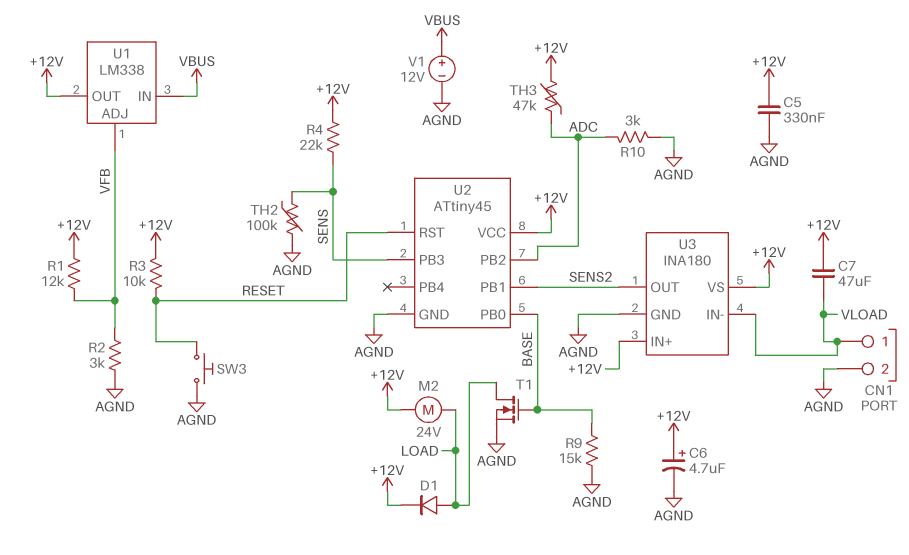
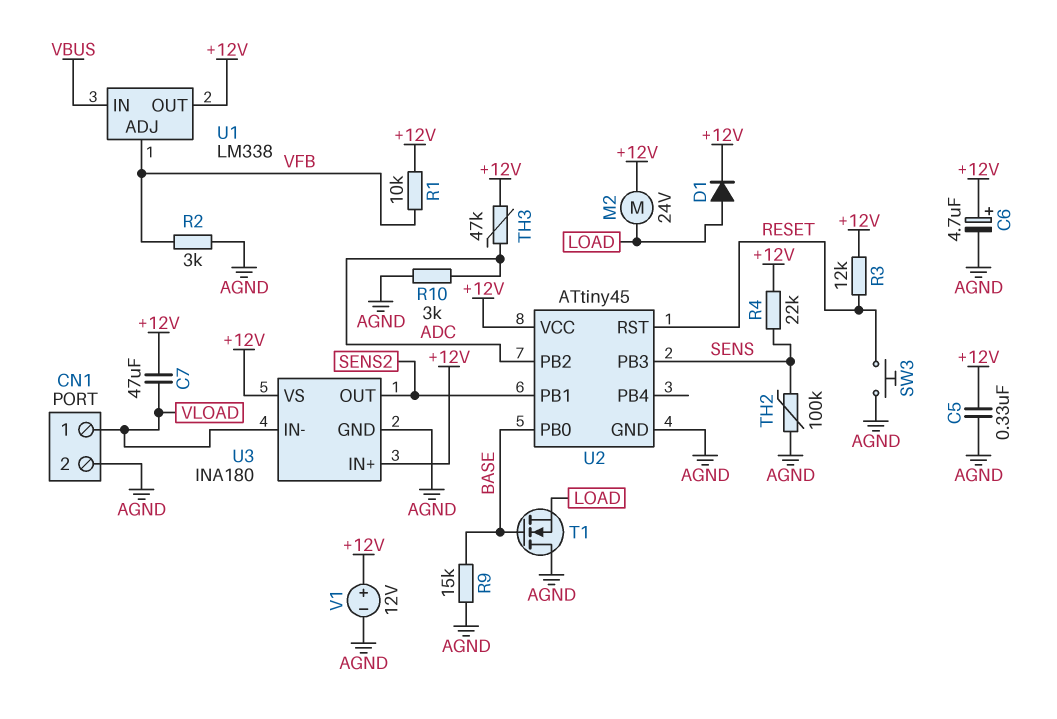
R1: 12k (+12V, VFB) -> 10k (+12V, VFB)
R3: 10k (+12V, RESET) -> 12k (+12V, RESET)
T1: NMOS (G BASE, D LOAD, S AGND) -> NMOS (G BASE, D AGND, S LOAD)
V1: 12V (plus VBUS, minus AGND) -> 12V (plus +12V, minus AGND)

